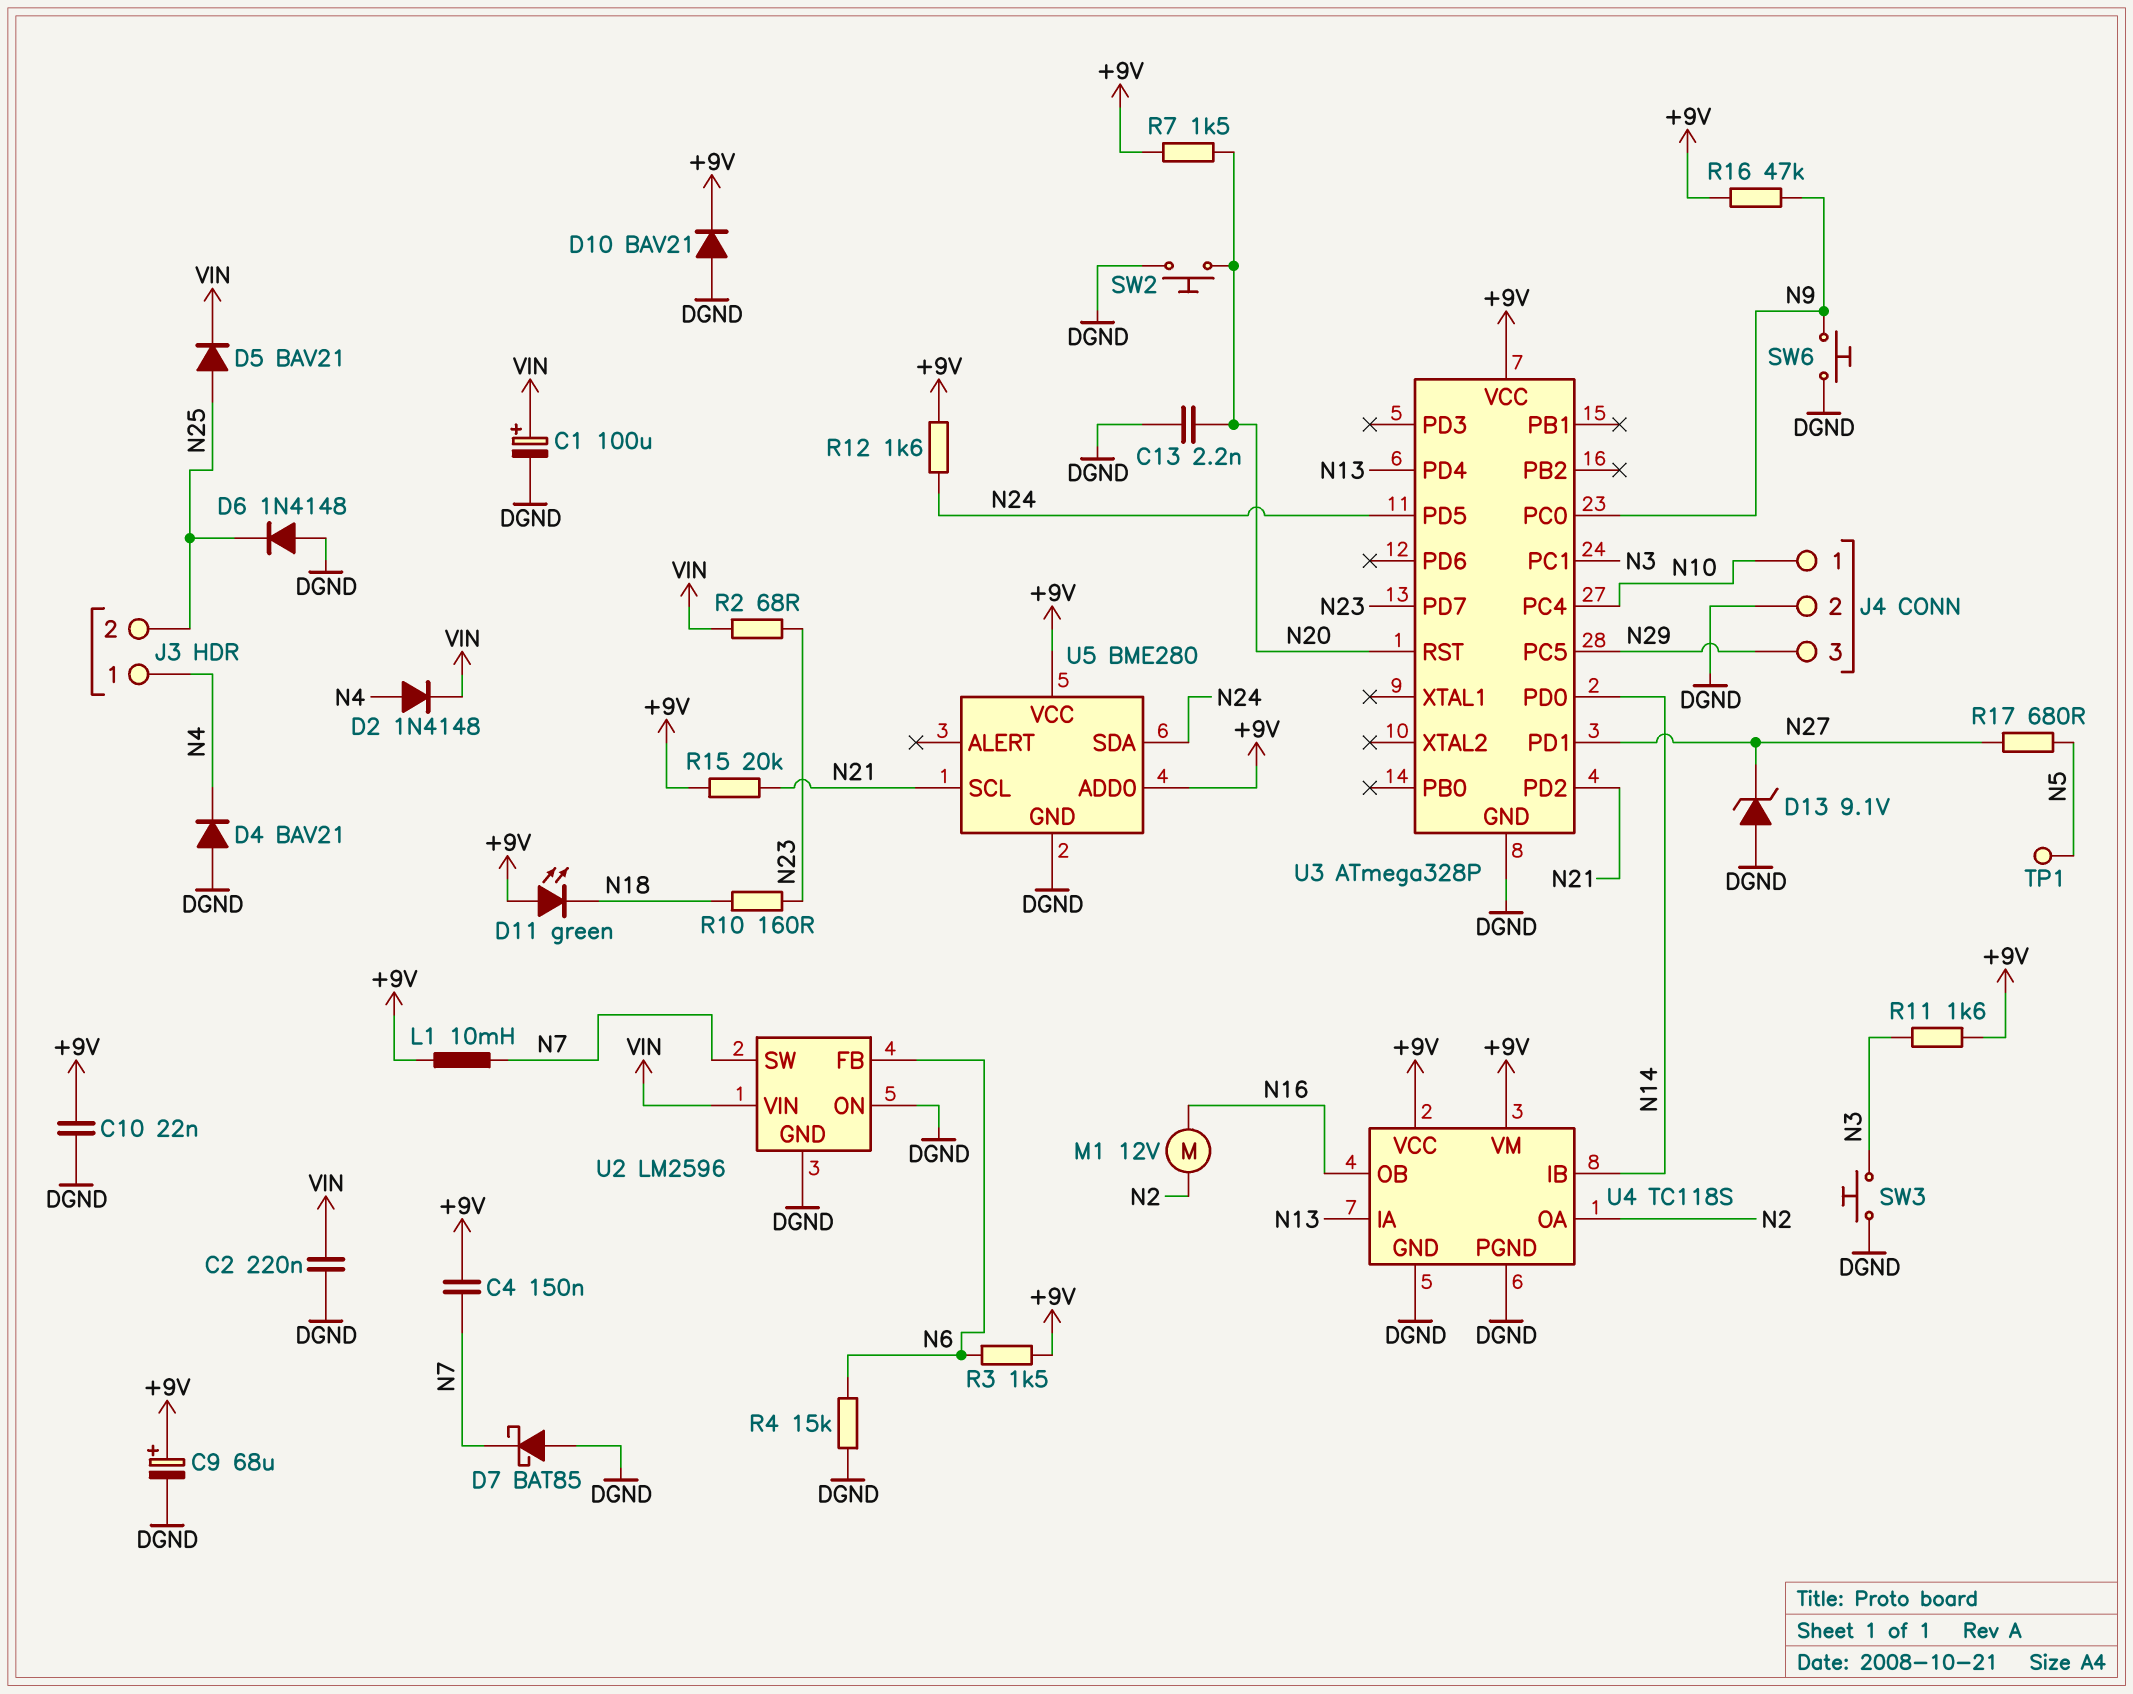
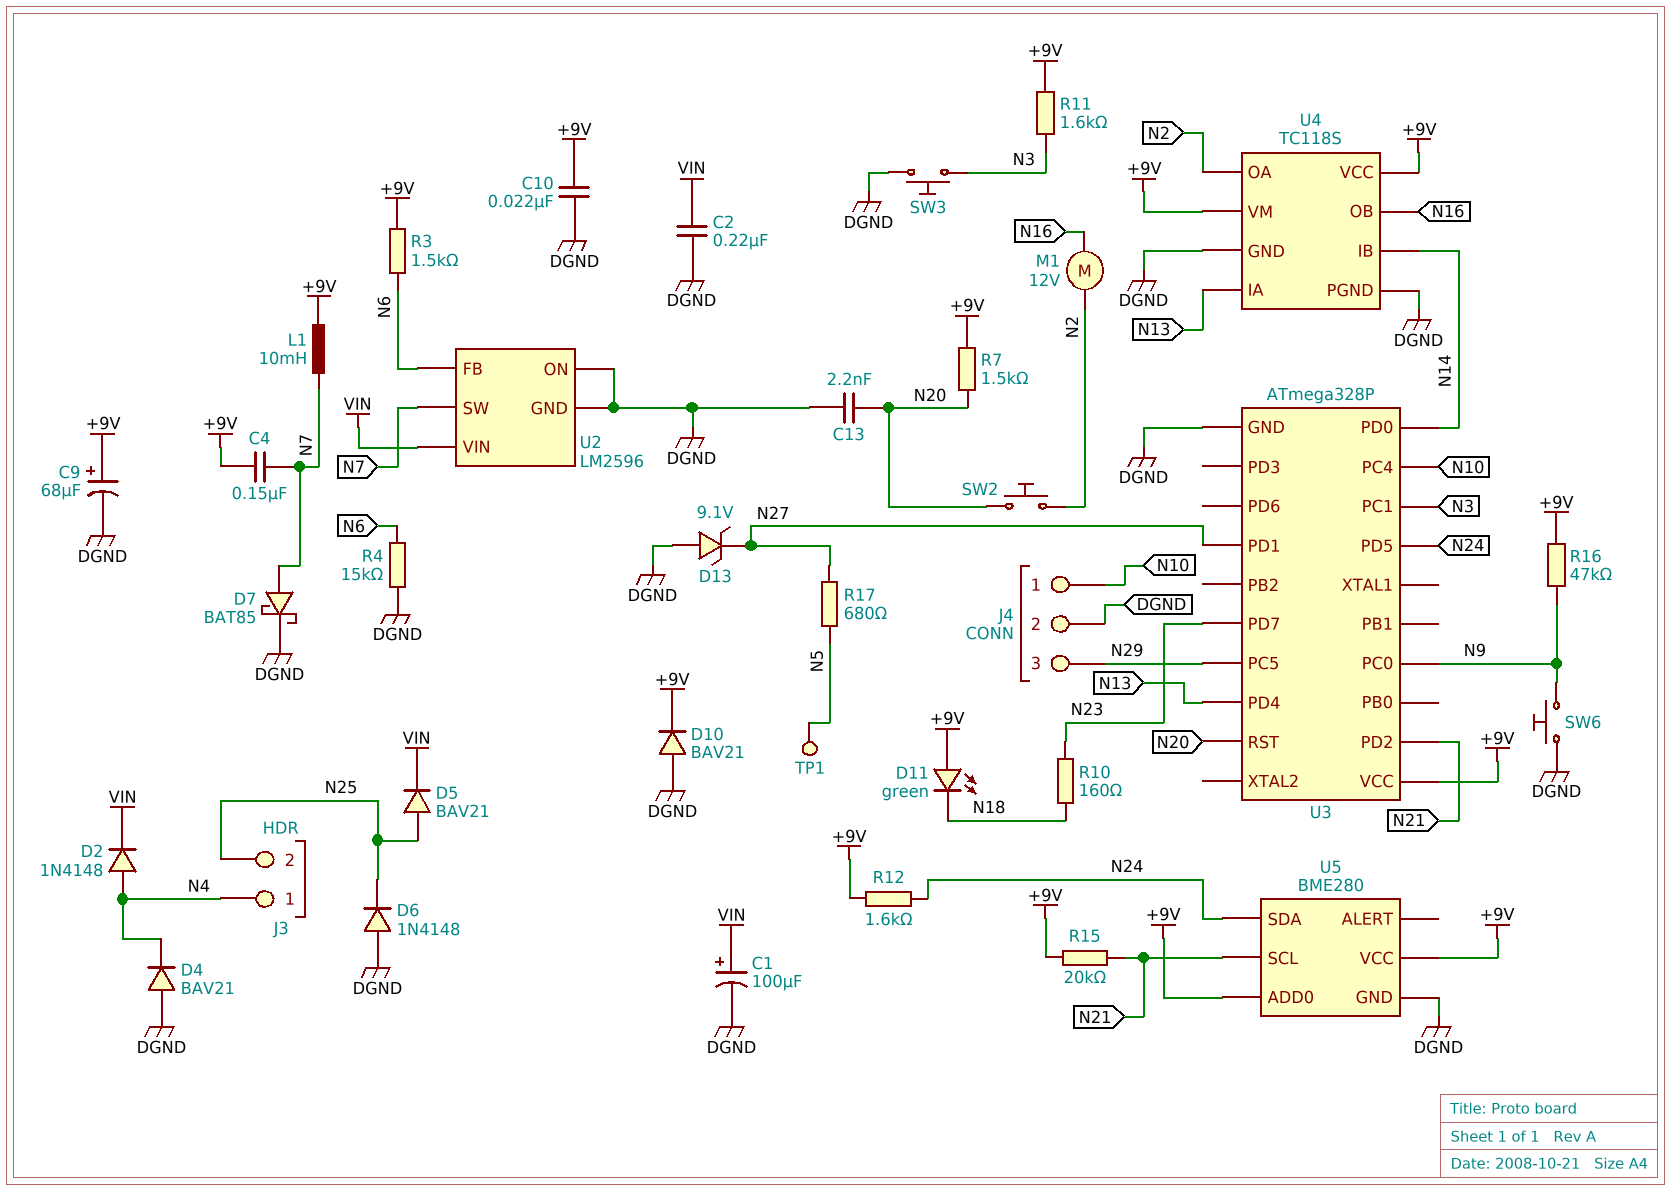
D7: schottky BAT85 (A DGND, K N7) -> schottky BAT85 (A N7, K DGND)
R2: 68 (N23, VIN) -> none
SW2: button (DGND, N20) -> button (N2, N20)

